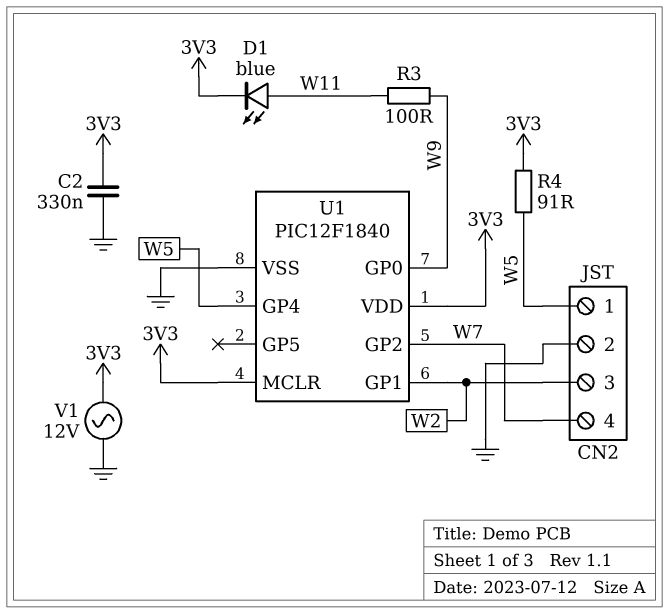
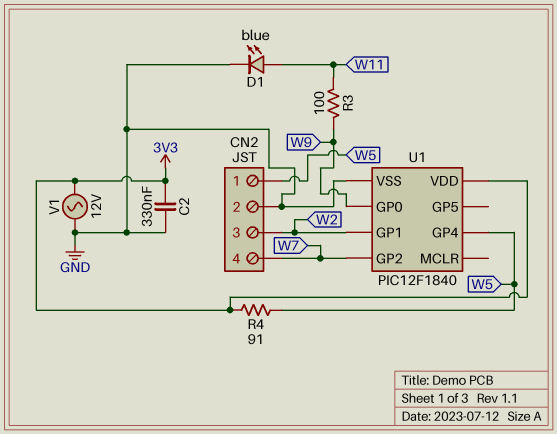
D1: LED blue (A W11, K 3V3) -> LED blue (A W11, K GND)
U1 pin MCLR: 3V3 -> none

